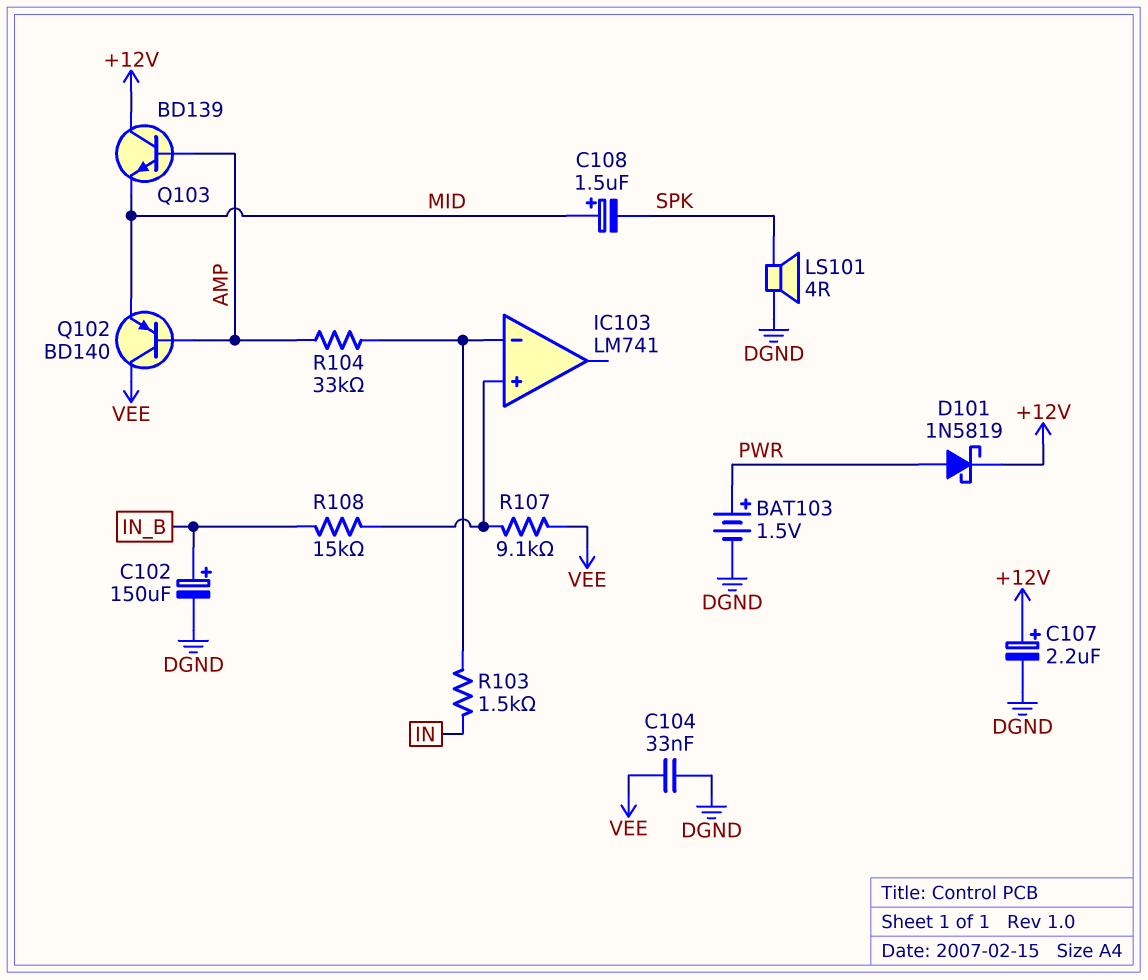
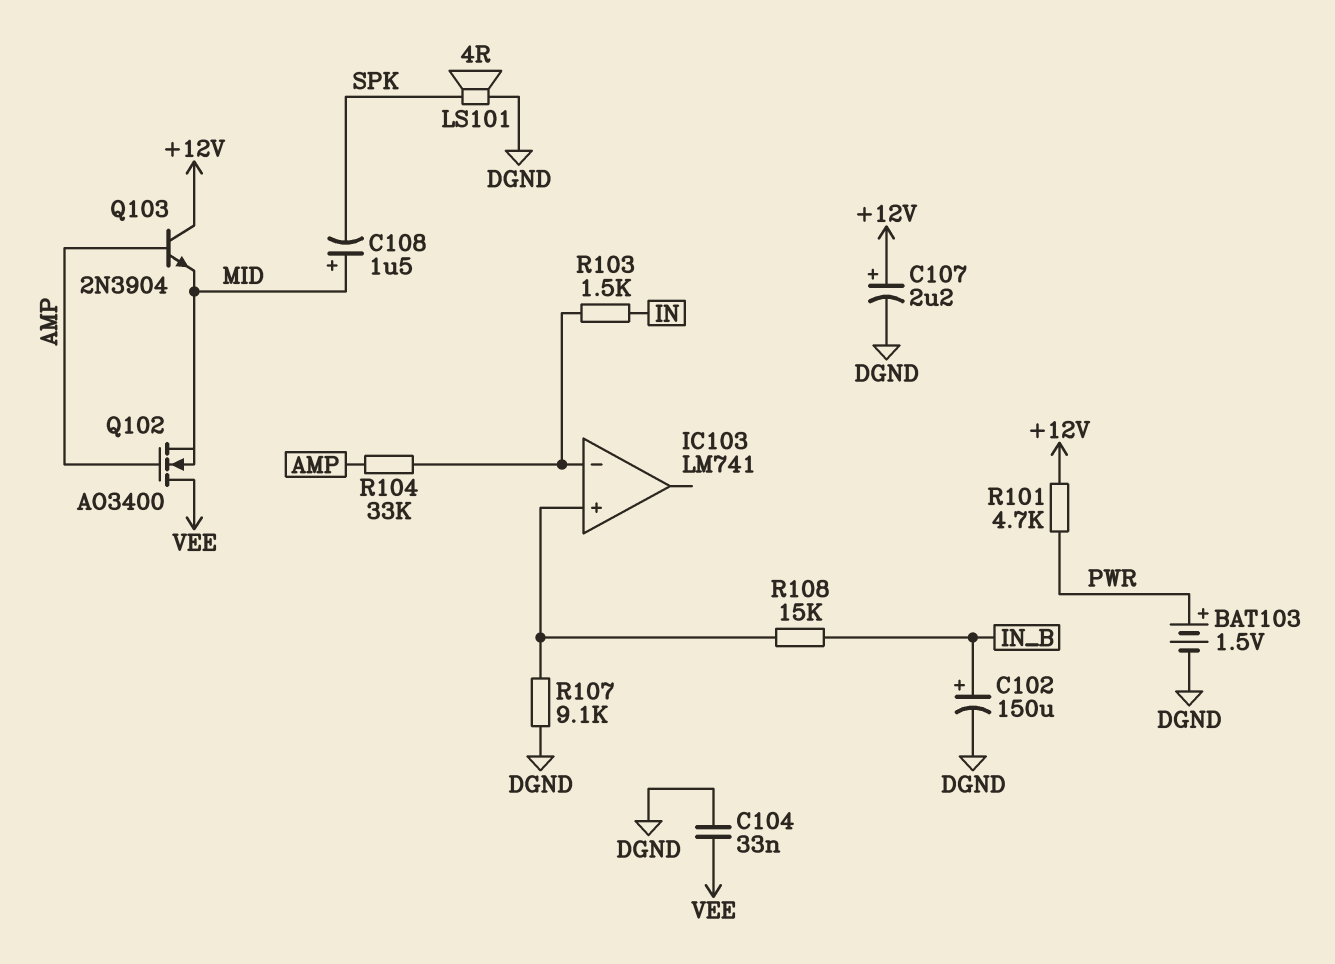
D101: schottky 1N5819 (A PWR, K +12V) -> none
Q102: PNP BD140 (B AMP, C VEE, E MID) -> NMOS AO3400 (G AMP, D VEE, S MID)
Q103: NPN BD139 (B AMP, C +12V, E MID) -> NPN 2N3904 (B AMP, C +12V, E MID)
R101: none -> 4.7k (+12V, PWR)
R107: 9.1k (IC103/in+, VEE) -> 9.1k (DGND, IC103/in+)

